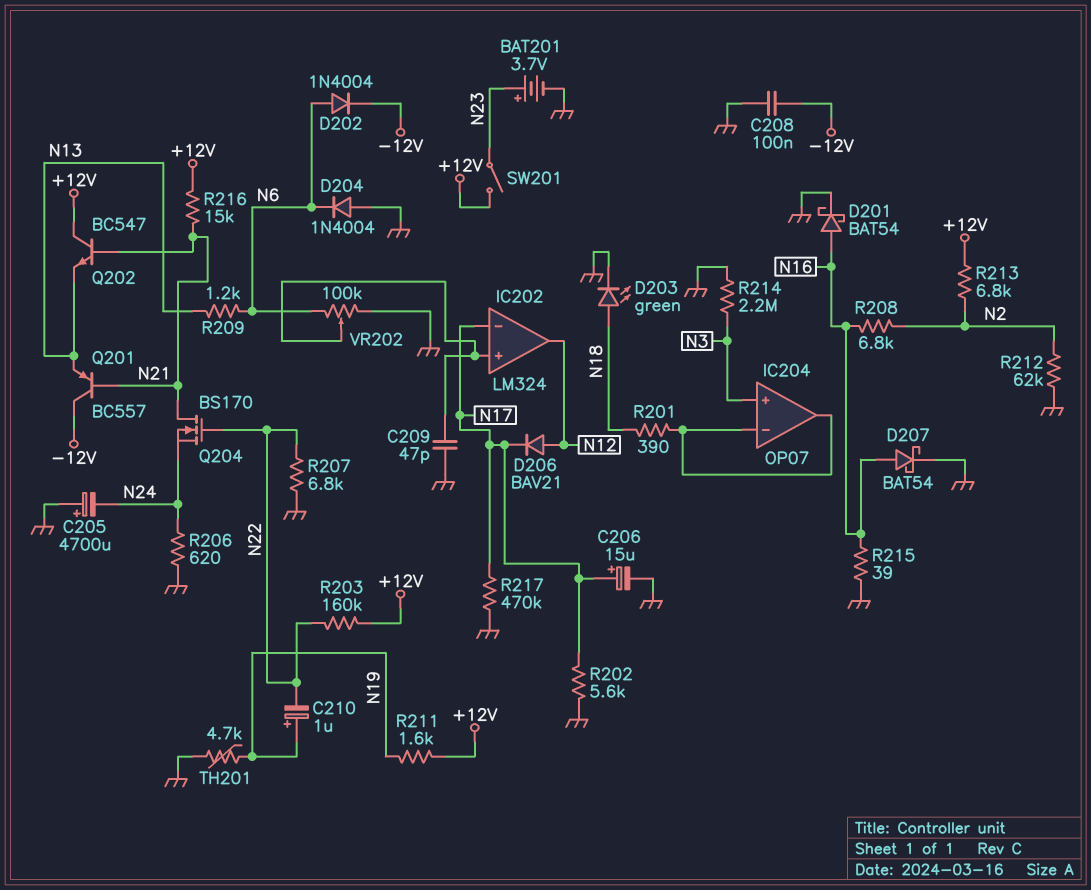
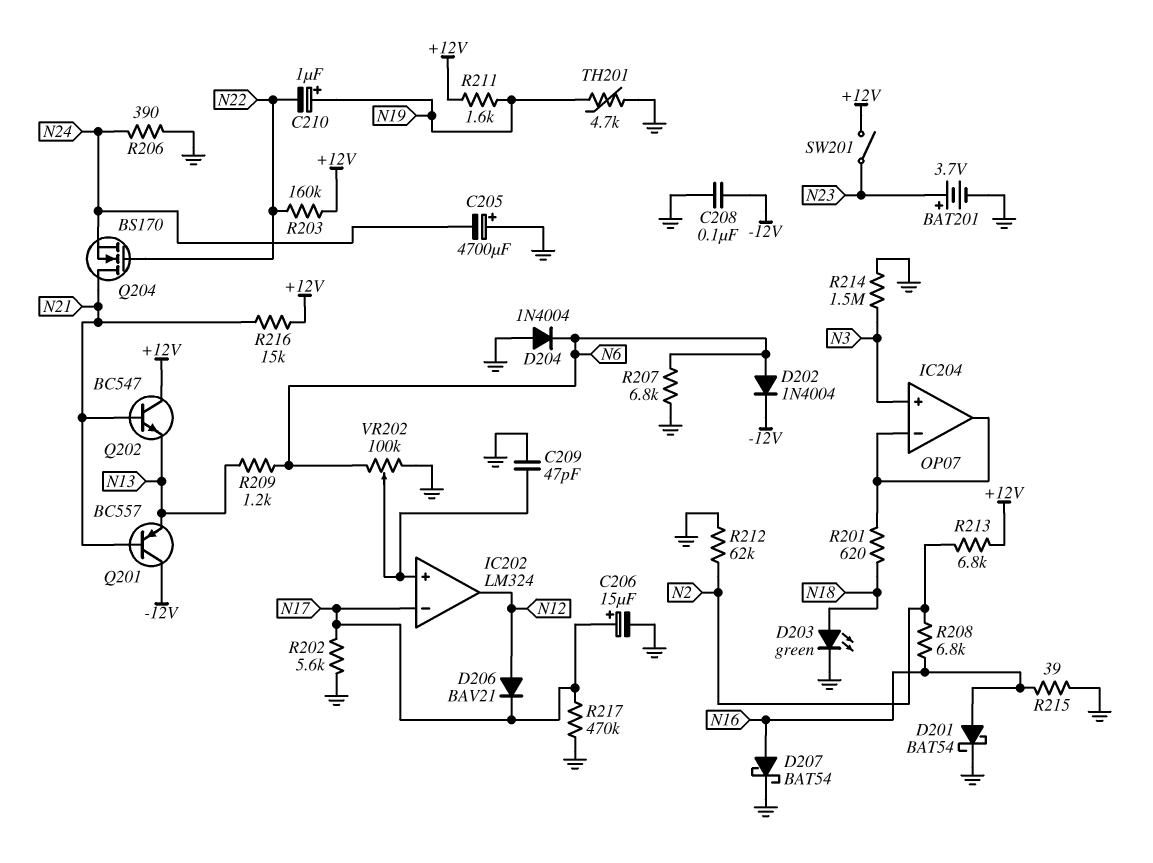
R201: 390 (IC204/in-, N18) -> 620 (IC204/in-, N18)
R206: 620 (GND, N24) -> 390 (GND, N24)
R207: 6.8k (GND, N22) -> 6.8k (GND, N6)
R214: 2.2M (GND, N3) -> 1.5M (GND, N3)

